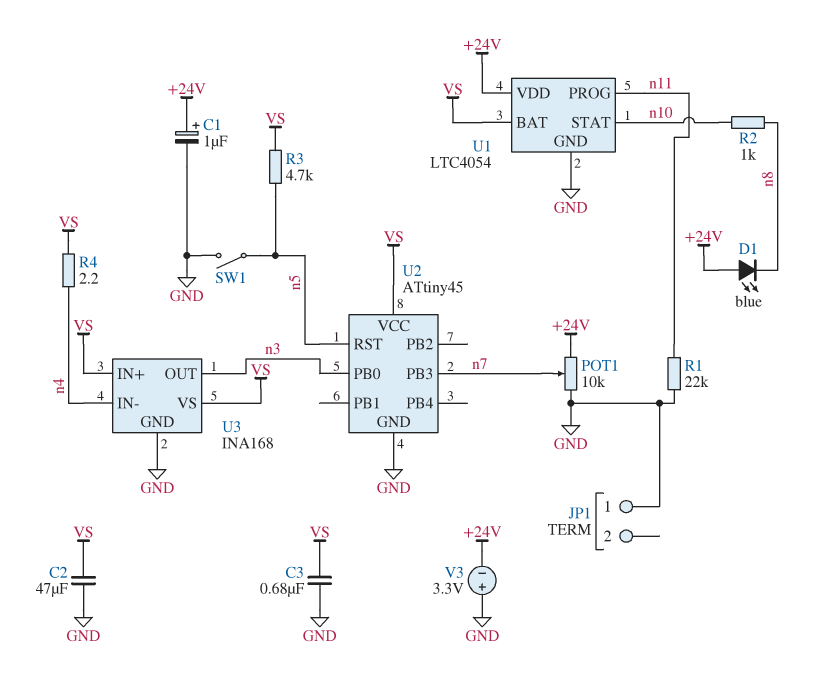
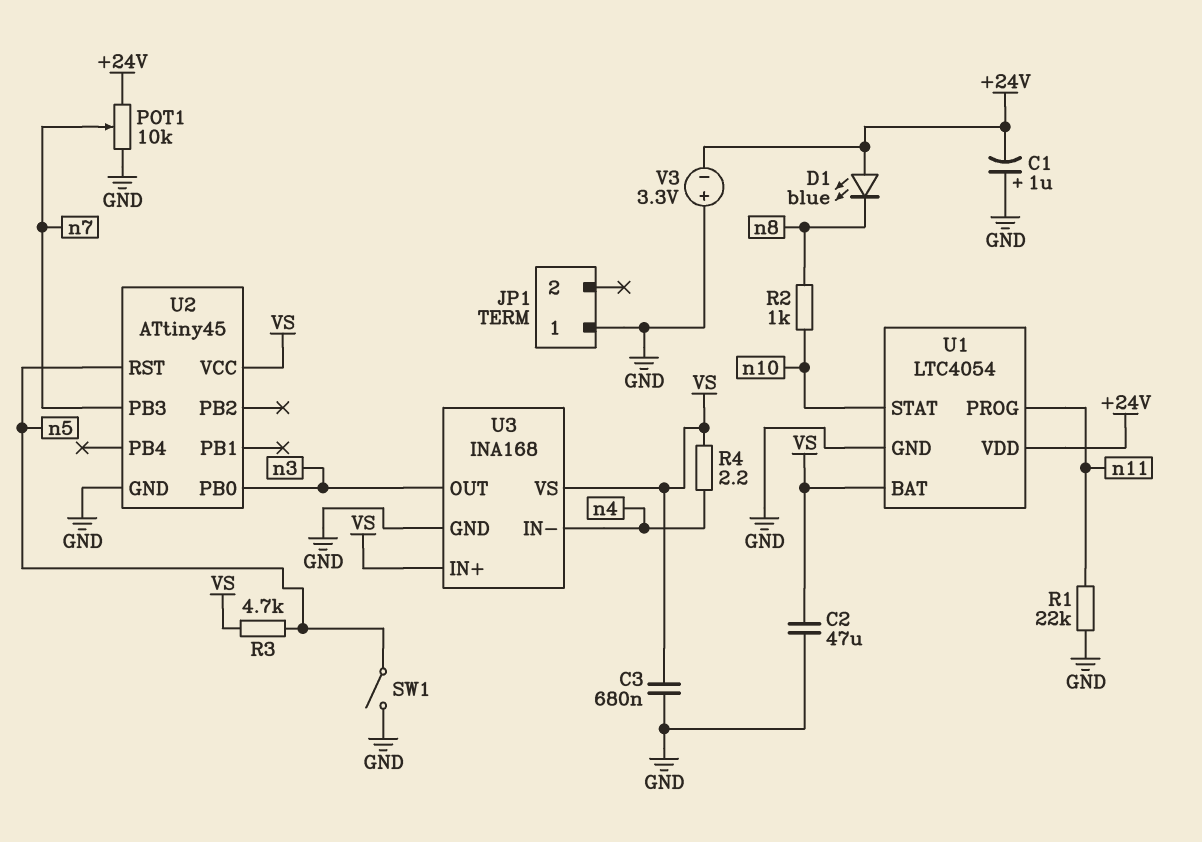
C1: 1uF (plus +24V, minus GND) -> 1uF (plus GND, minus +24V)

